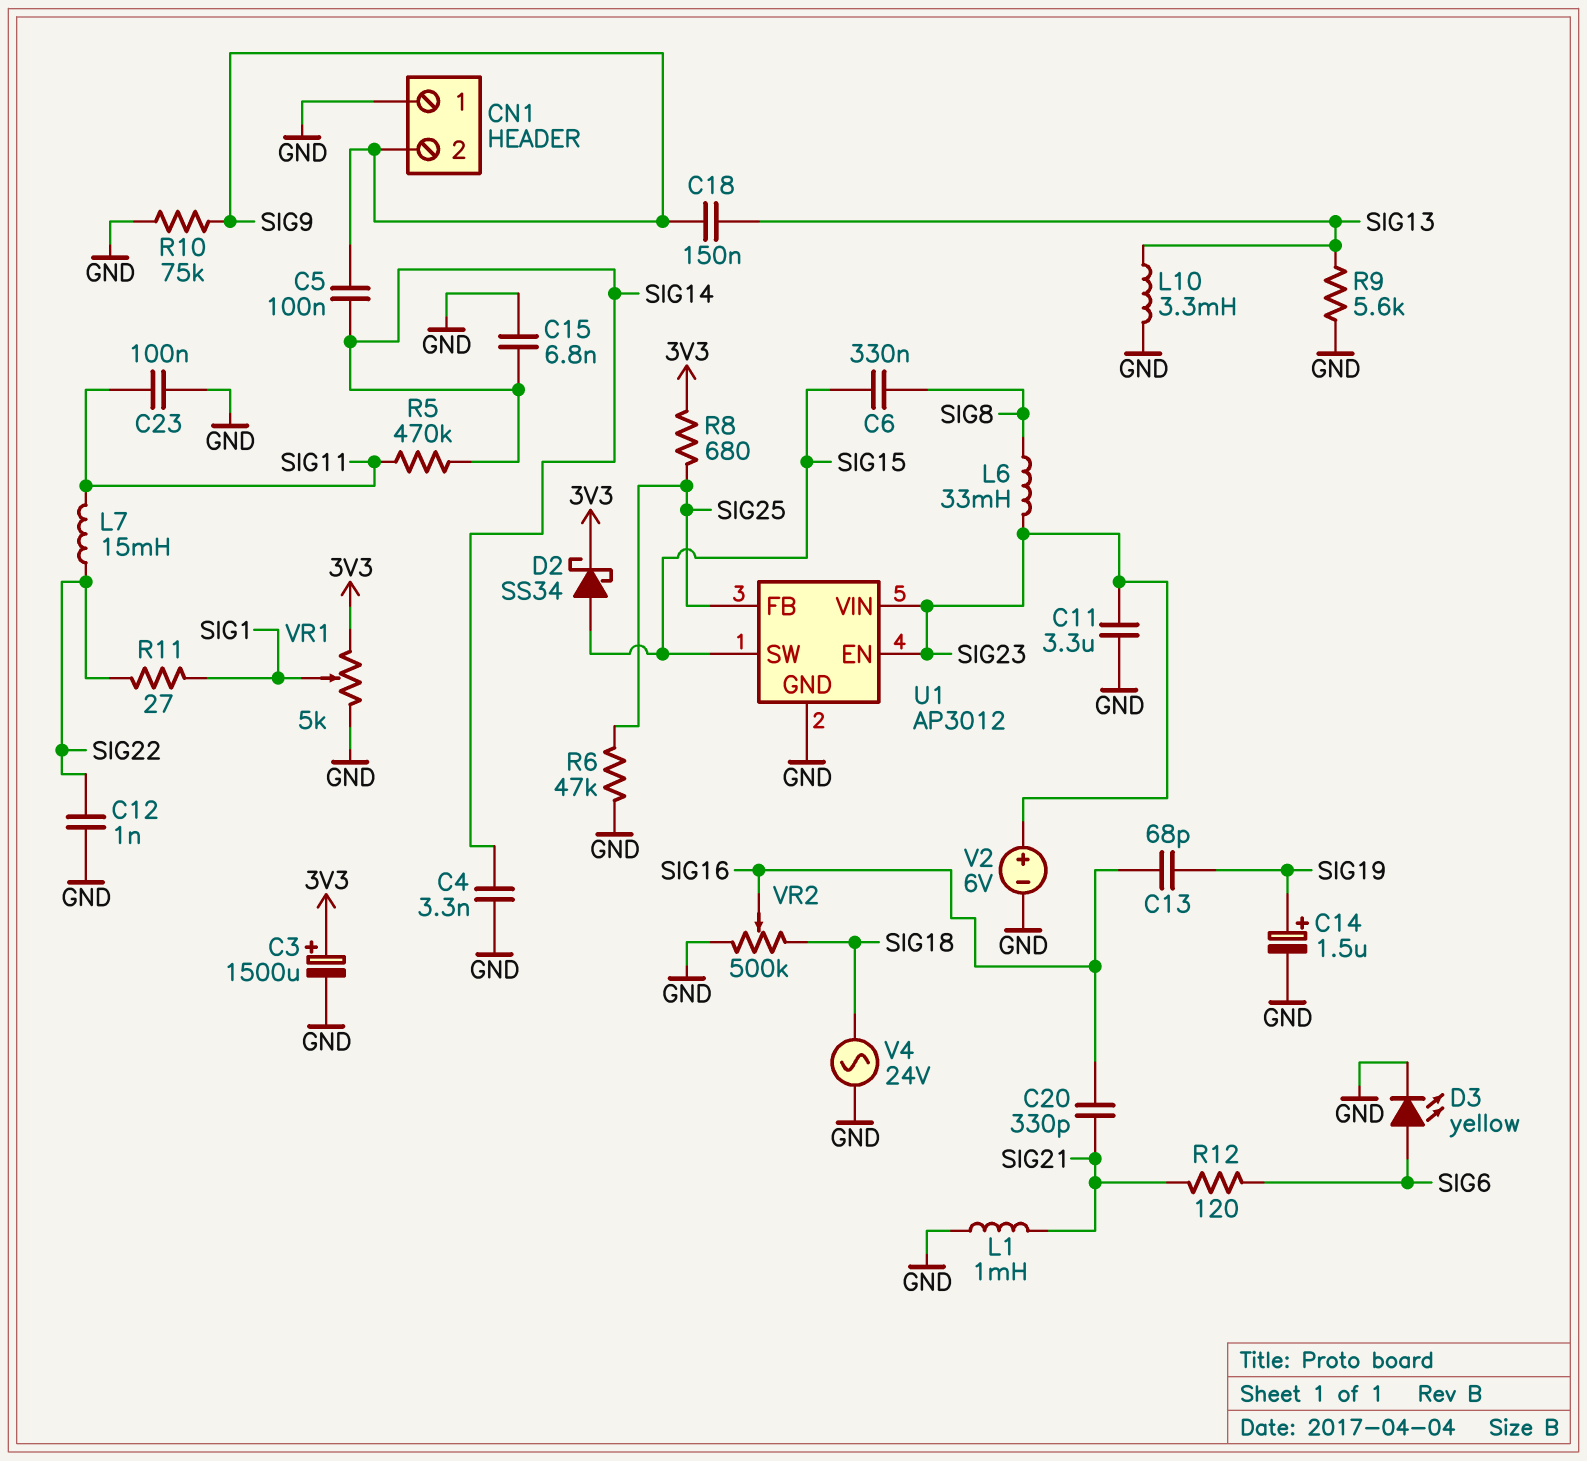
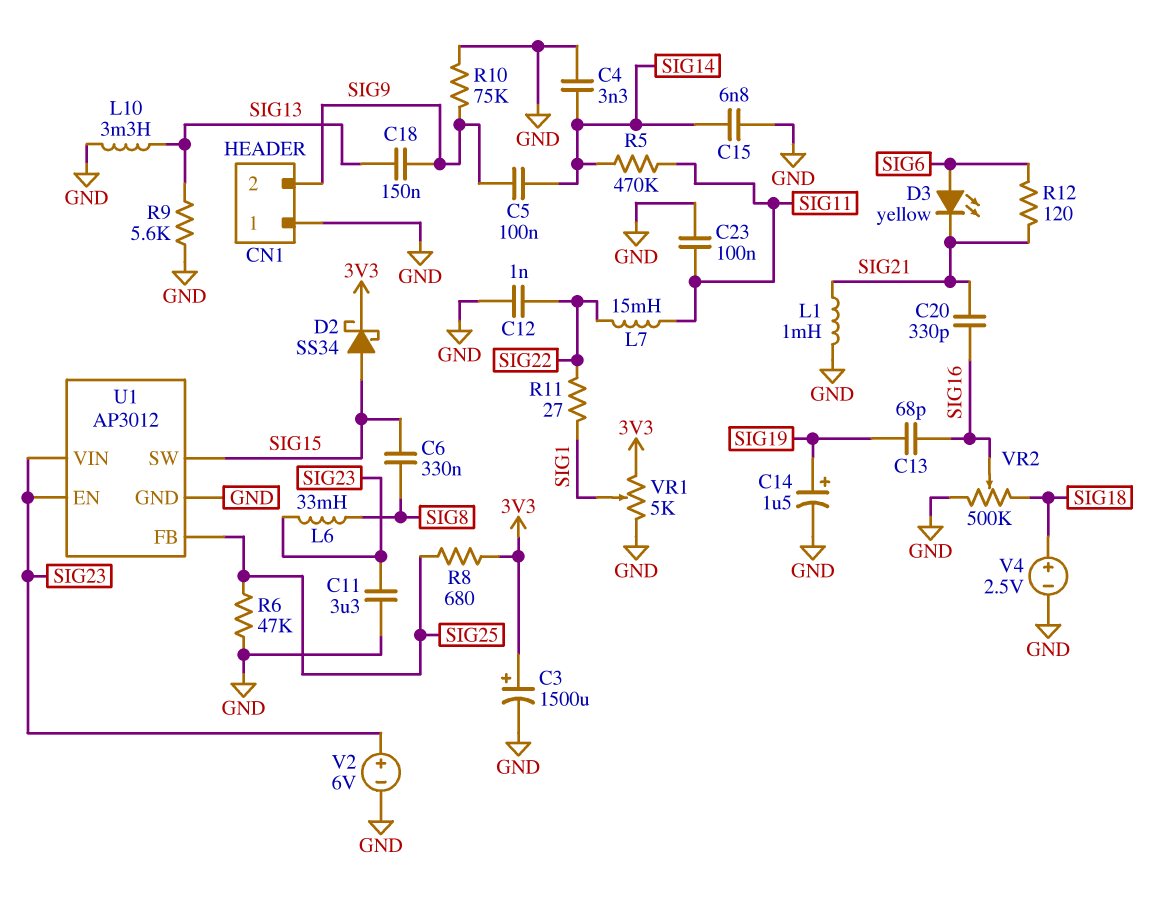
D3: LED yellow (A SIG6, K GND) -> LED yellow (A SIG6, K SIG21)
V4: AC 24V (GND, SIG18) -> 2.5V (plus SIG18, minus GND)

